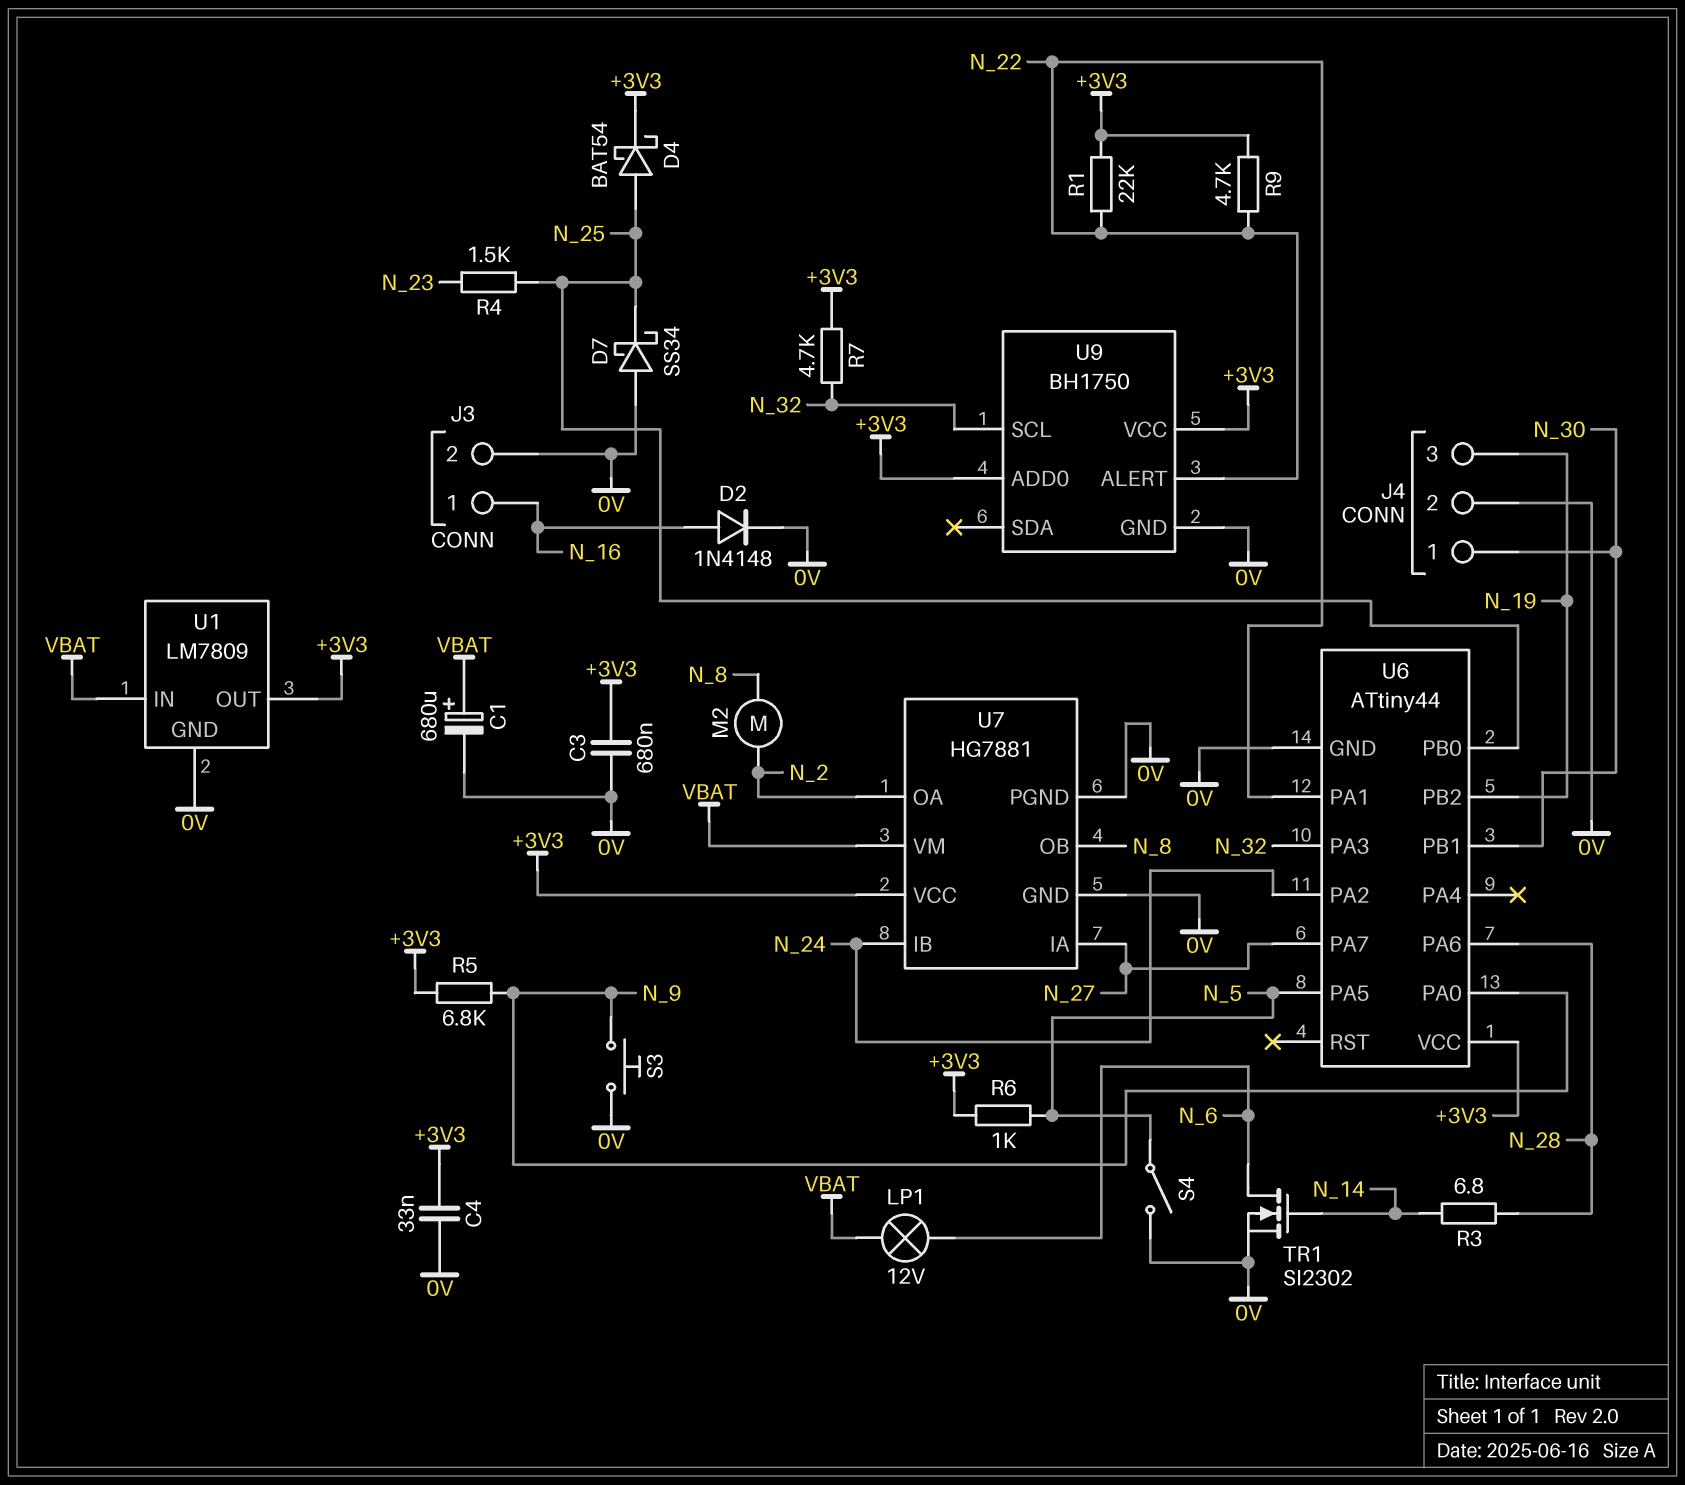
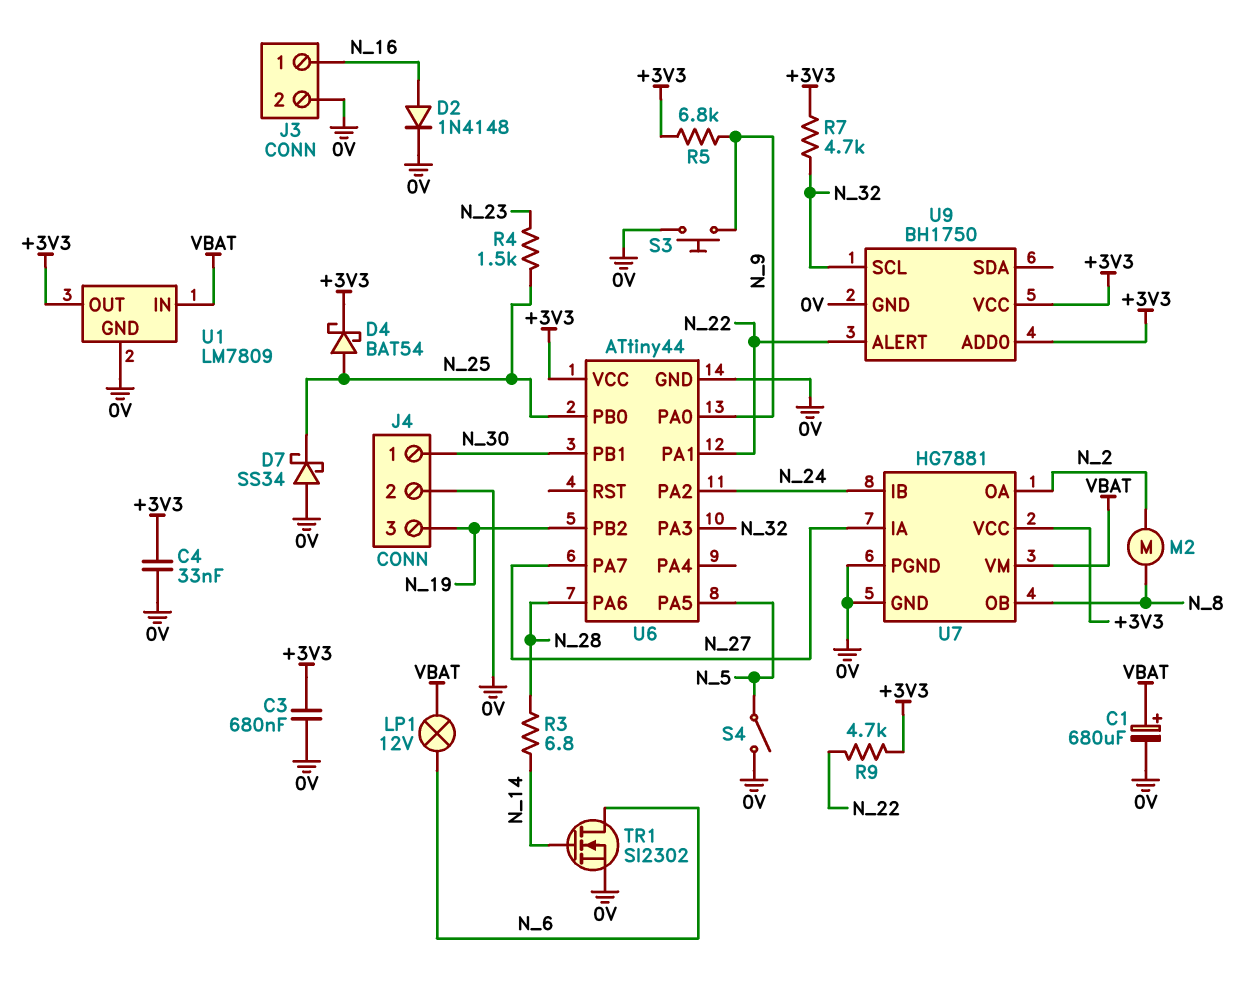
R1: 22k (+3V3, N_22) -> none
R6: 1k (+3V3, N_5) -> none

